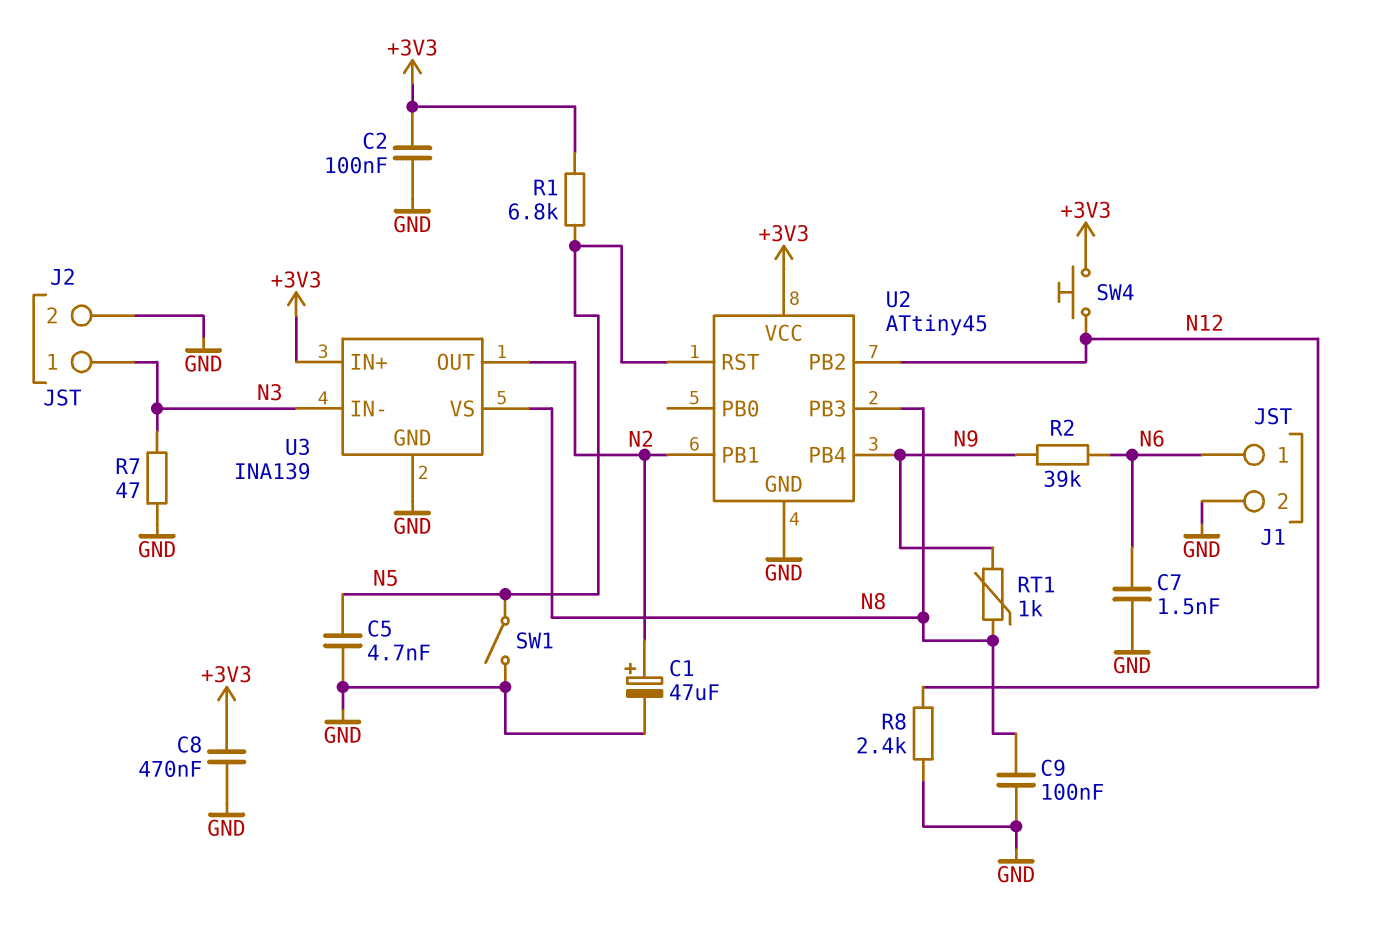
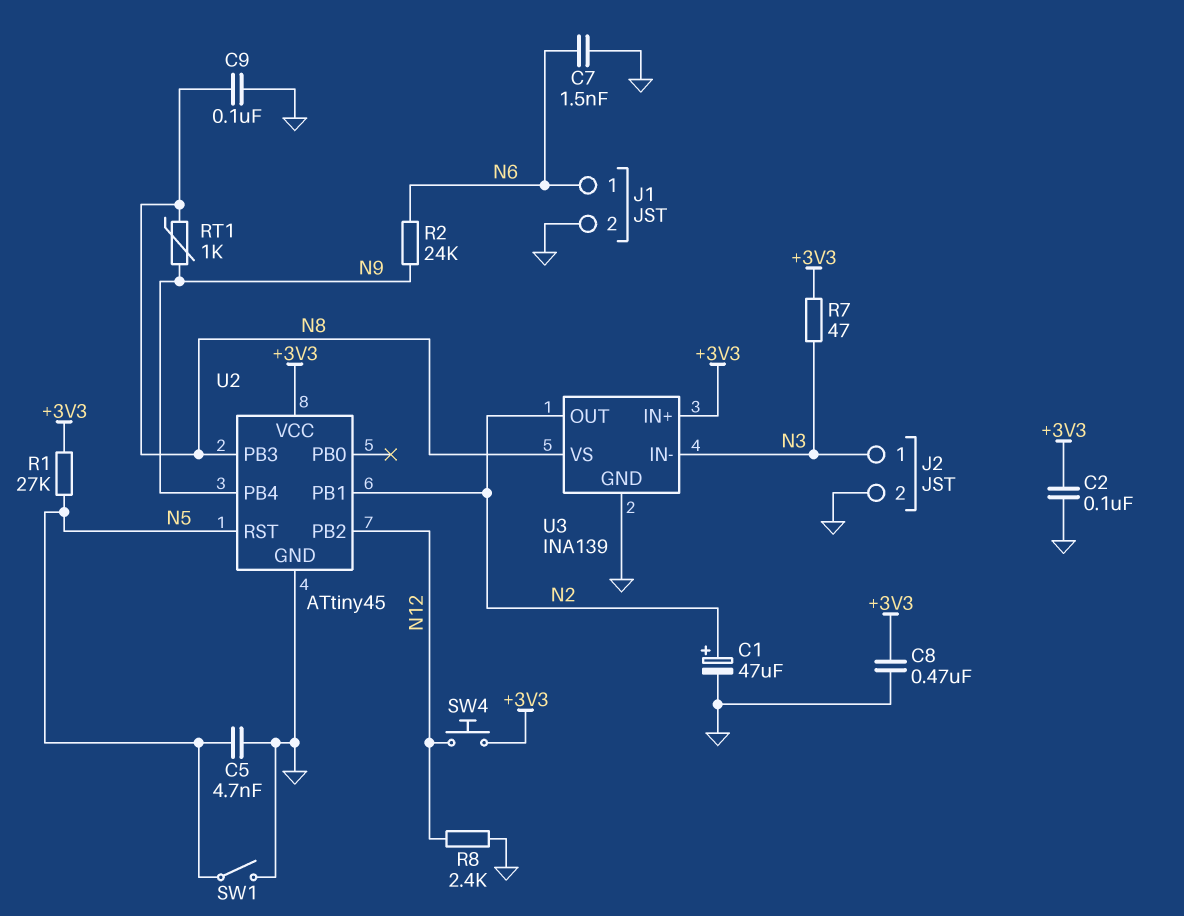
R1: 6.8k (+3V3, N5) -> 27k (+3V3, N5)
R2: 39k (N6, N9) -> 24k (N6, N9)
R7: 47 (GND, N3) -> 47 (+3V3, N3)

